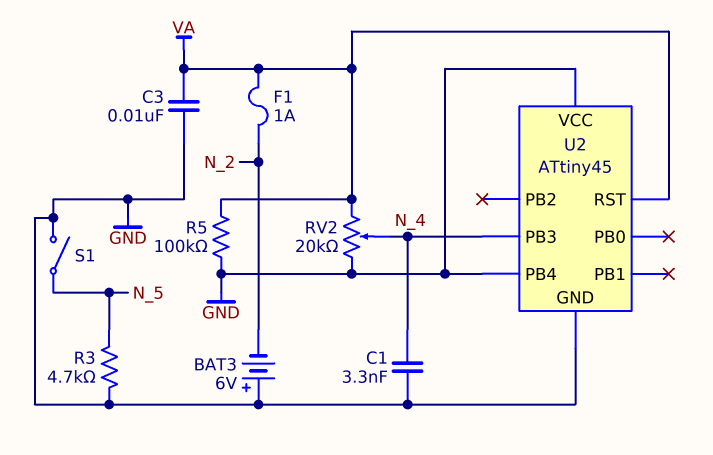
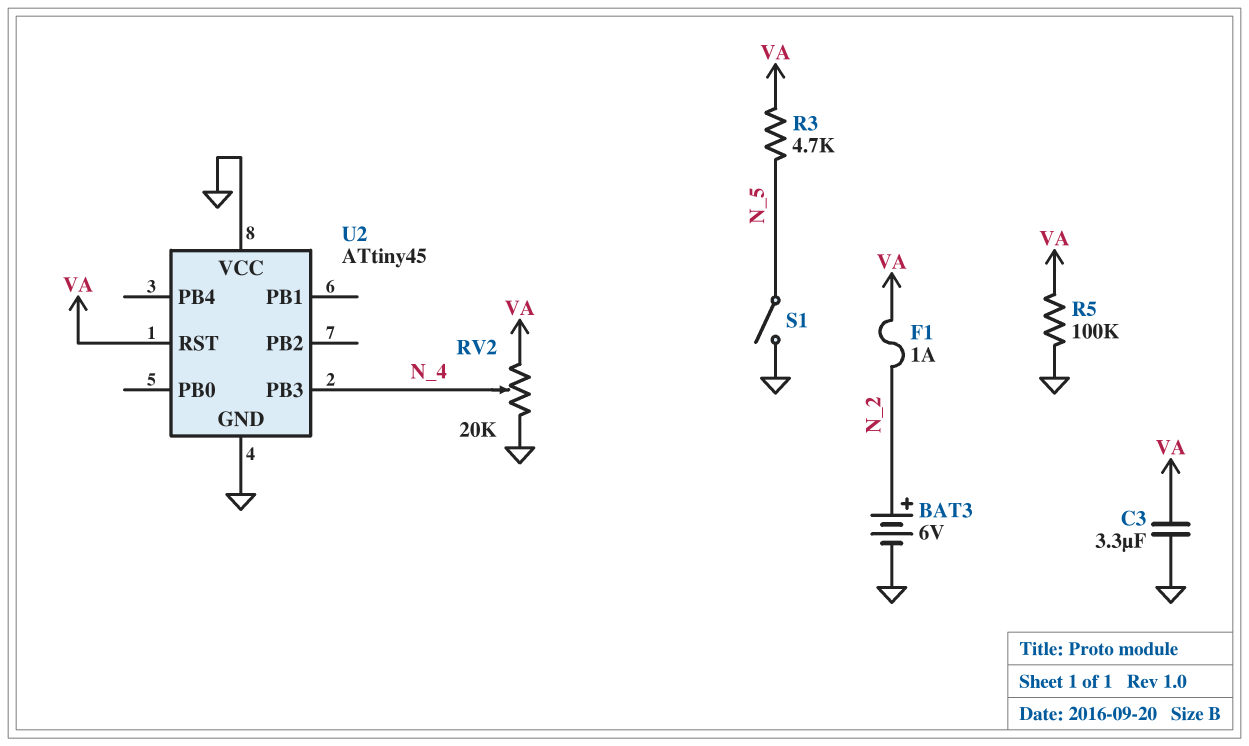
BAT3: 6V (plus GND, minus N_2) -> 6V (plus N_2, minus GND)
C1: 3.3nF (GND, N_4) -> none
C3: 10nF (GND, VA) -> 3.3uF (GND, VA)
R3: 4.7k (GND, N_5) -> 4.7k (N_5, VA)
U2 pin PB4: GND -> none

